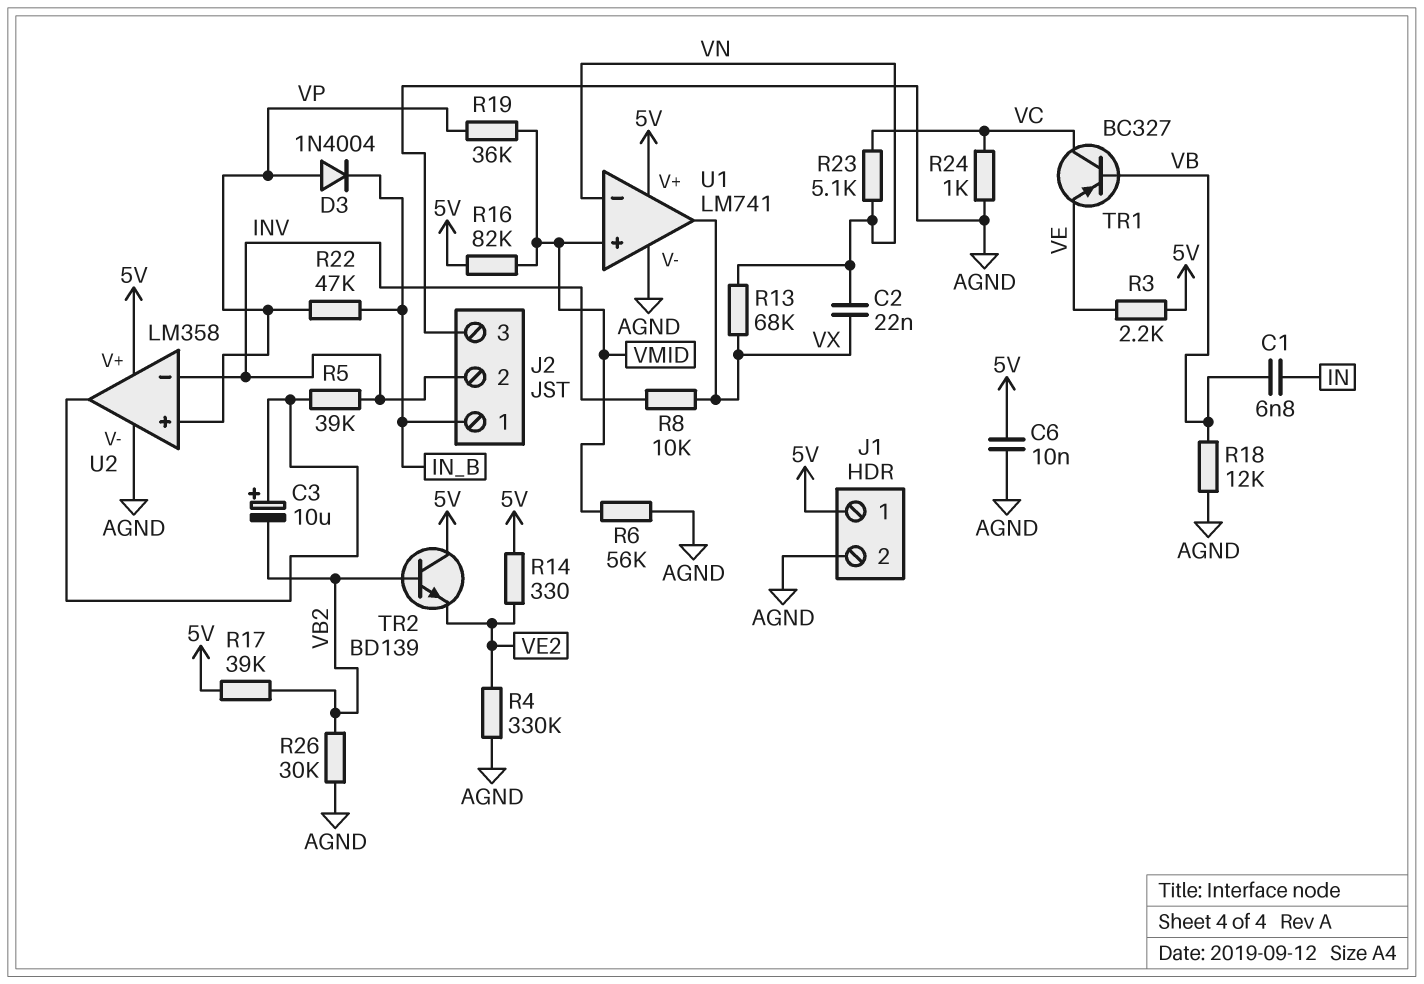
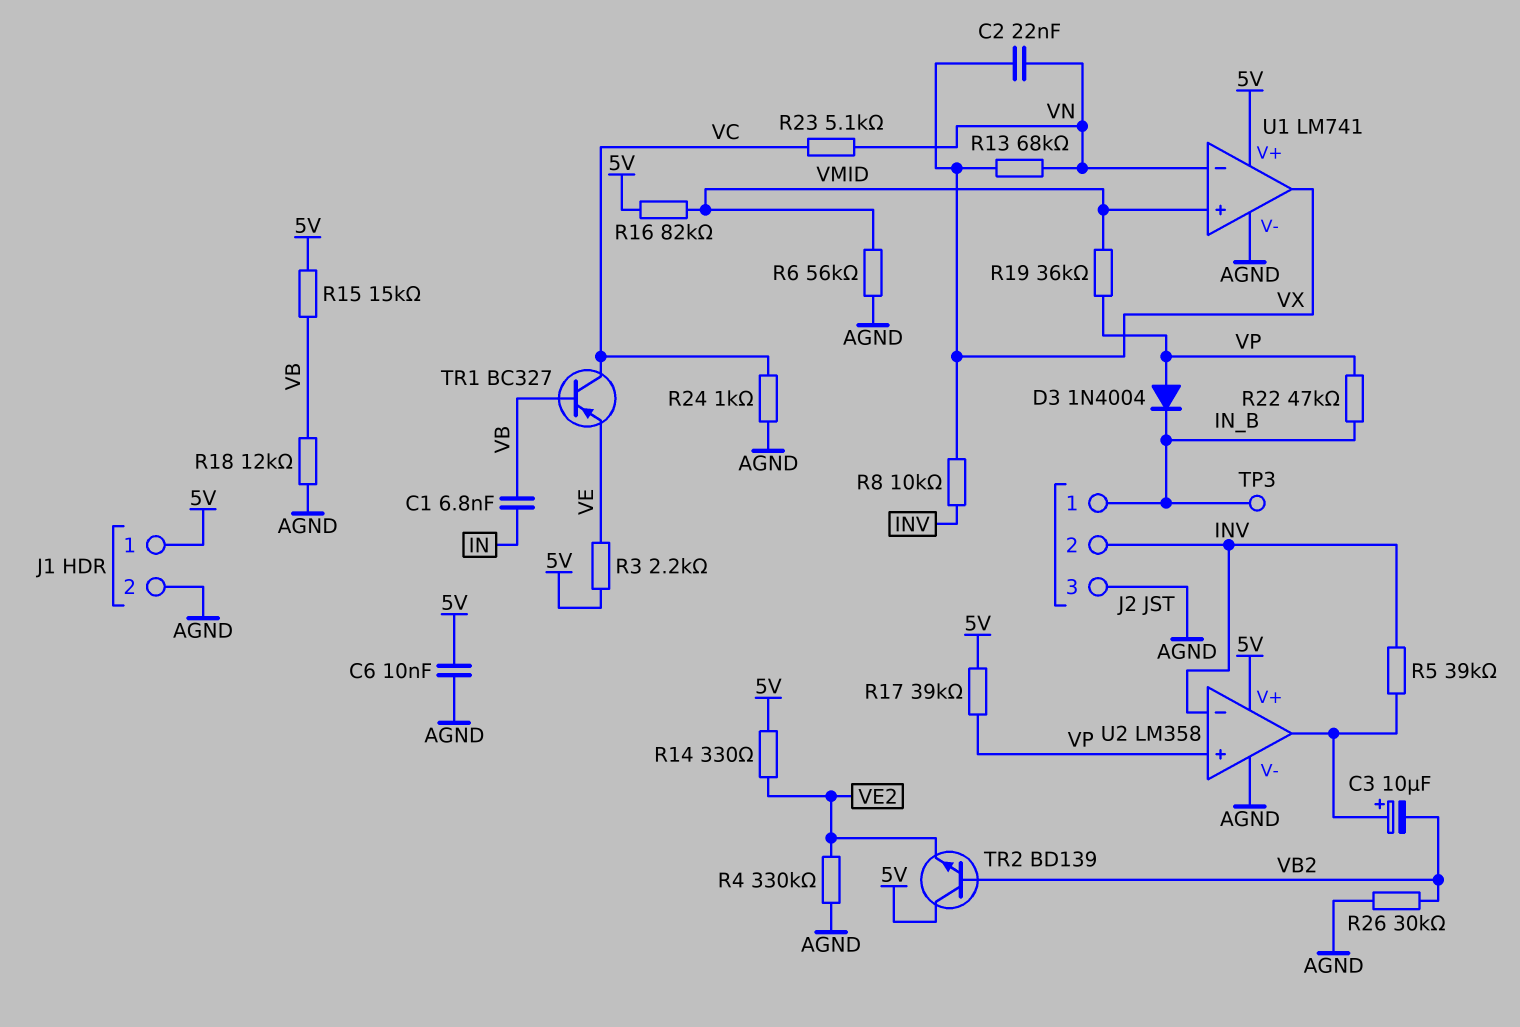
R15: none -> 15k (5V, VB)
R17: 39k (5V, VB2) -> 39k (5V, VP)
TP3: none -> test point (IN_B)

